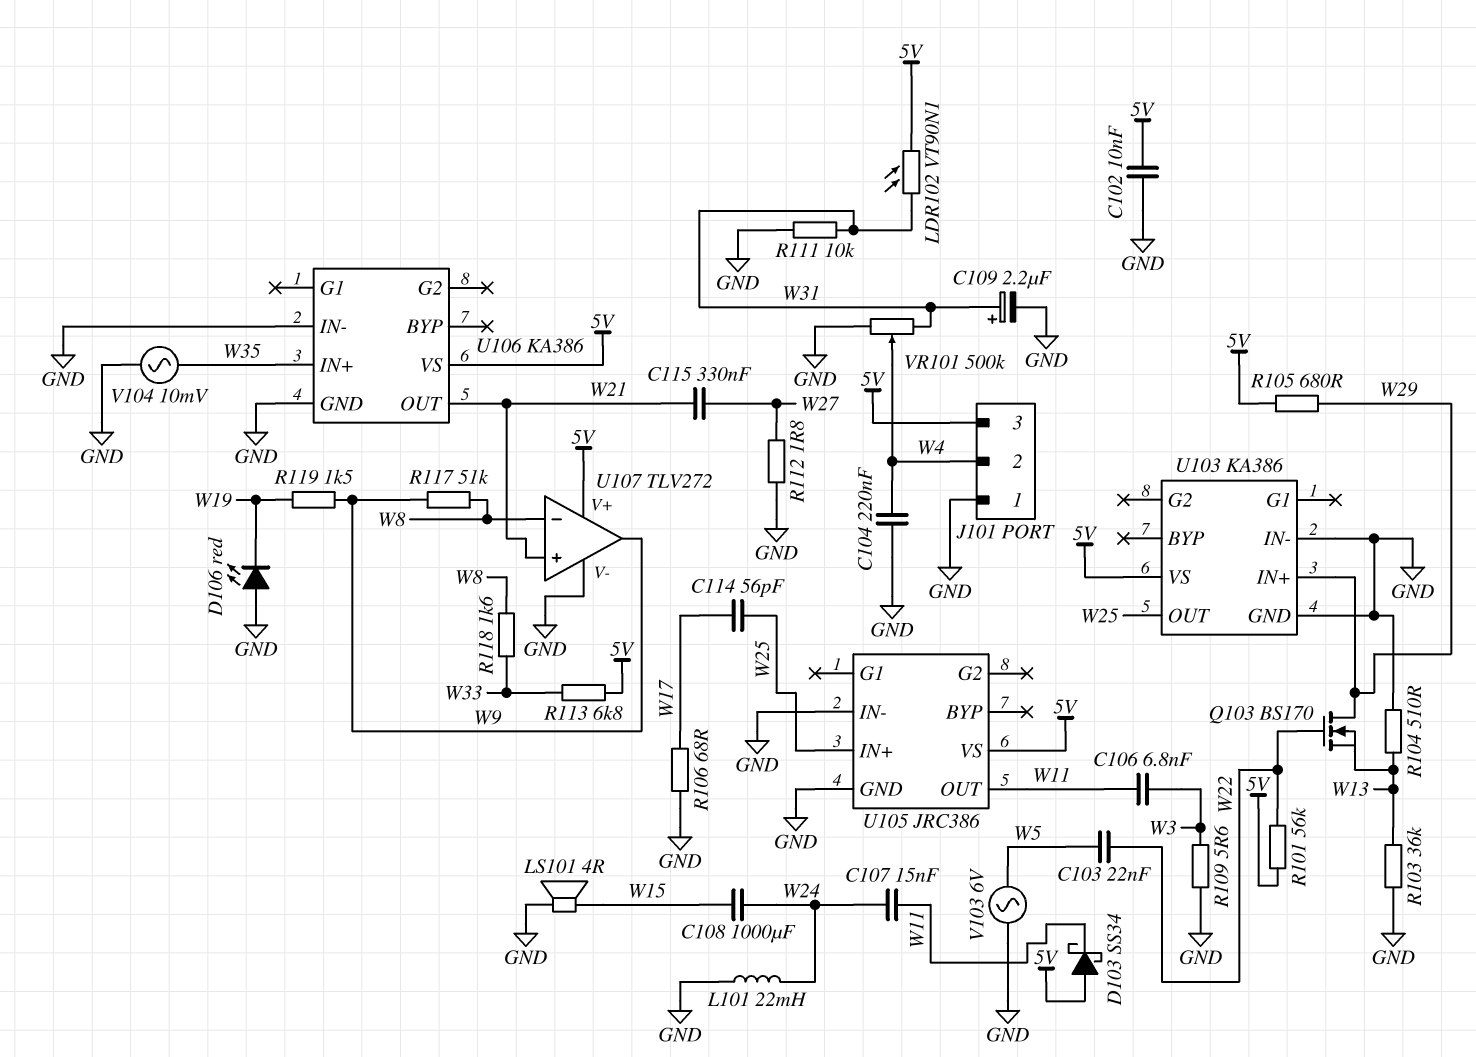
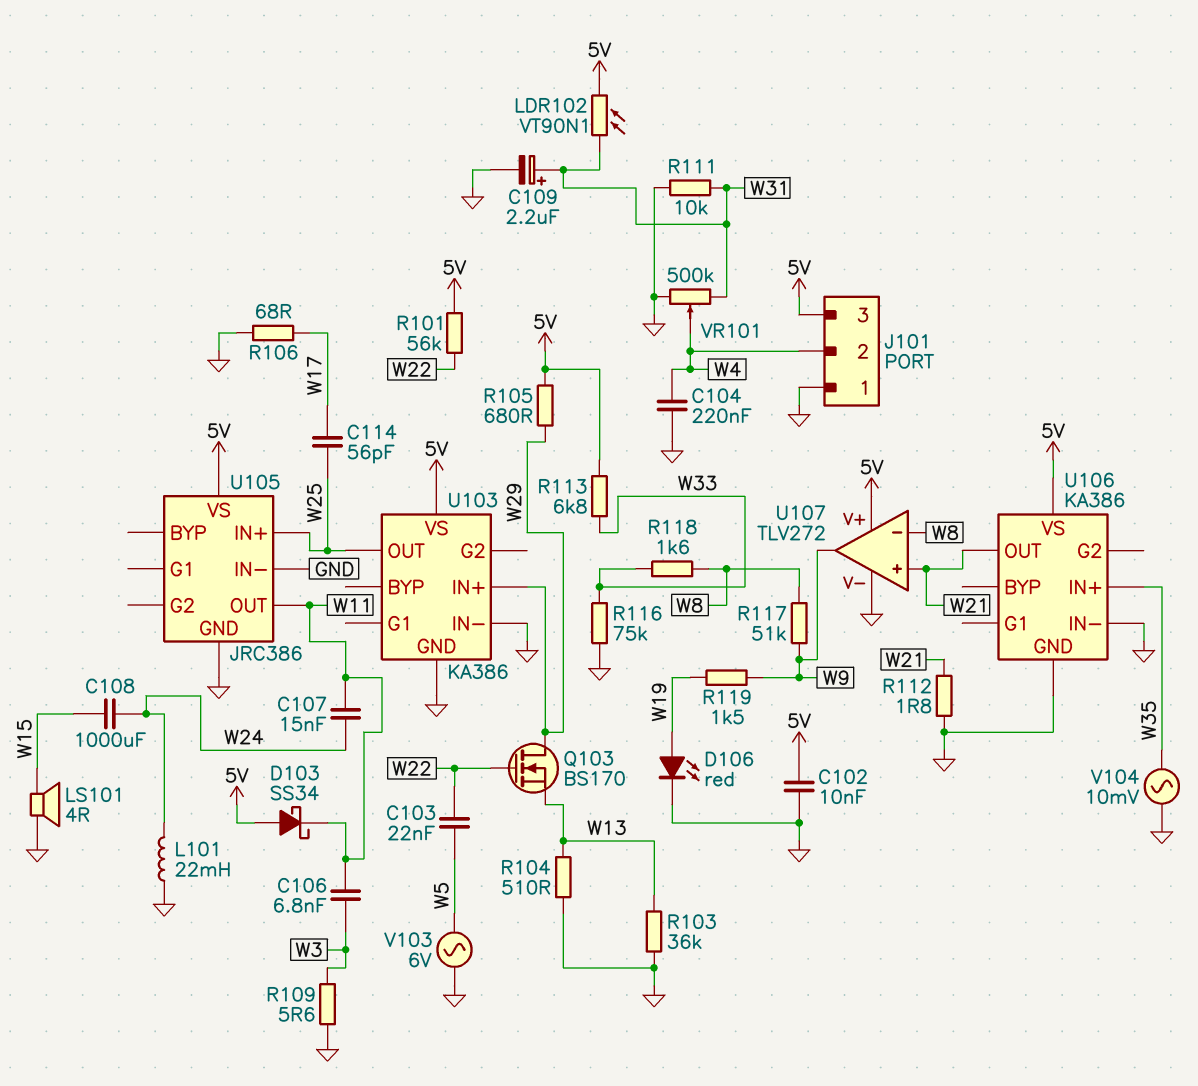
C115: 330nF (W21, W27) -> none
D106: LED red (A GND, K W19) -> LED red (A W19, K GND)
R112: 1.8 (GND, W27) -> 1.8 (GND, W21)
R116: none -> 75k (GND, W33)

